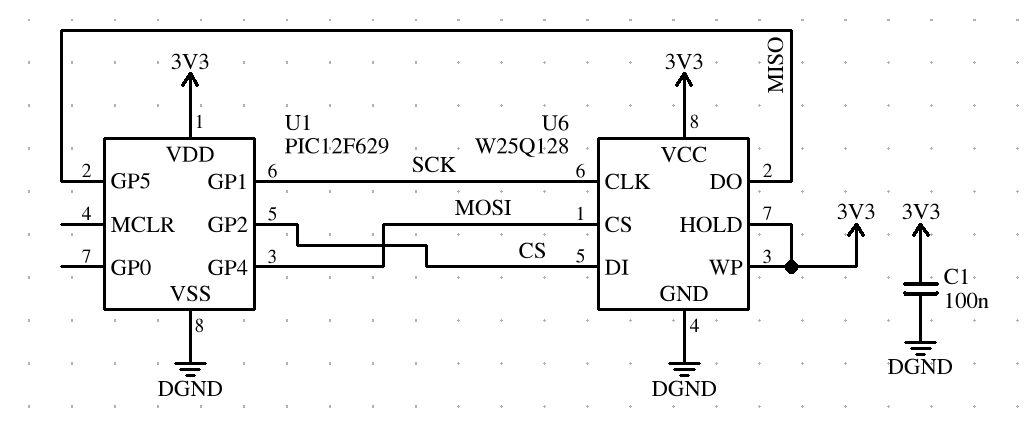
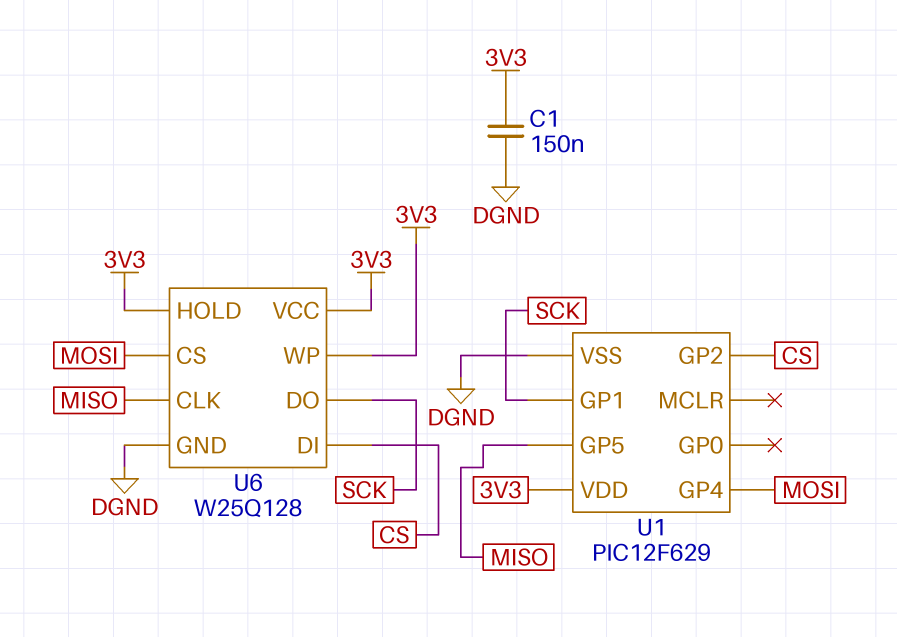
C1: 100nF (3V3, DGND) -> 150nF (3V3, DGND)
U6 pin CLK: SCK -> MISO
U6 pin DO: MISO -> SCK

